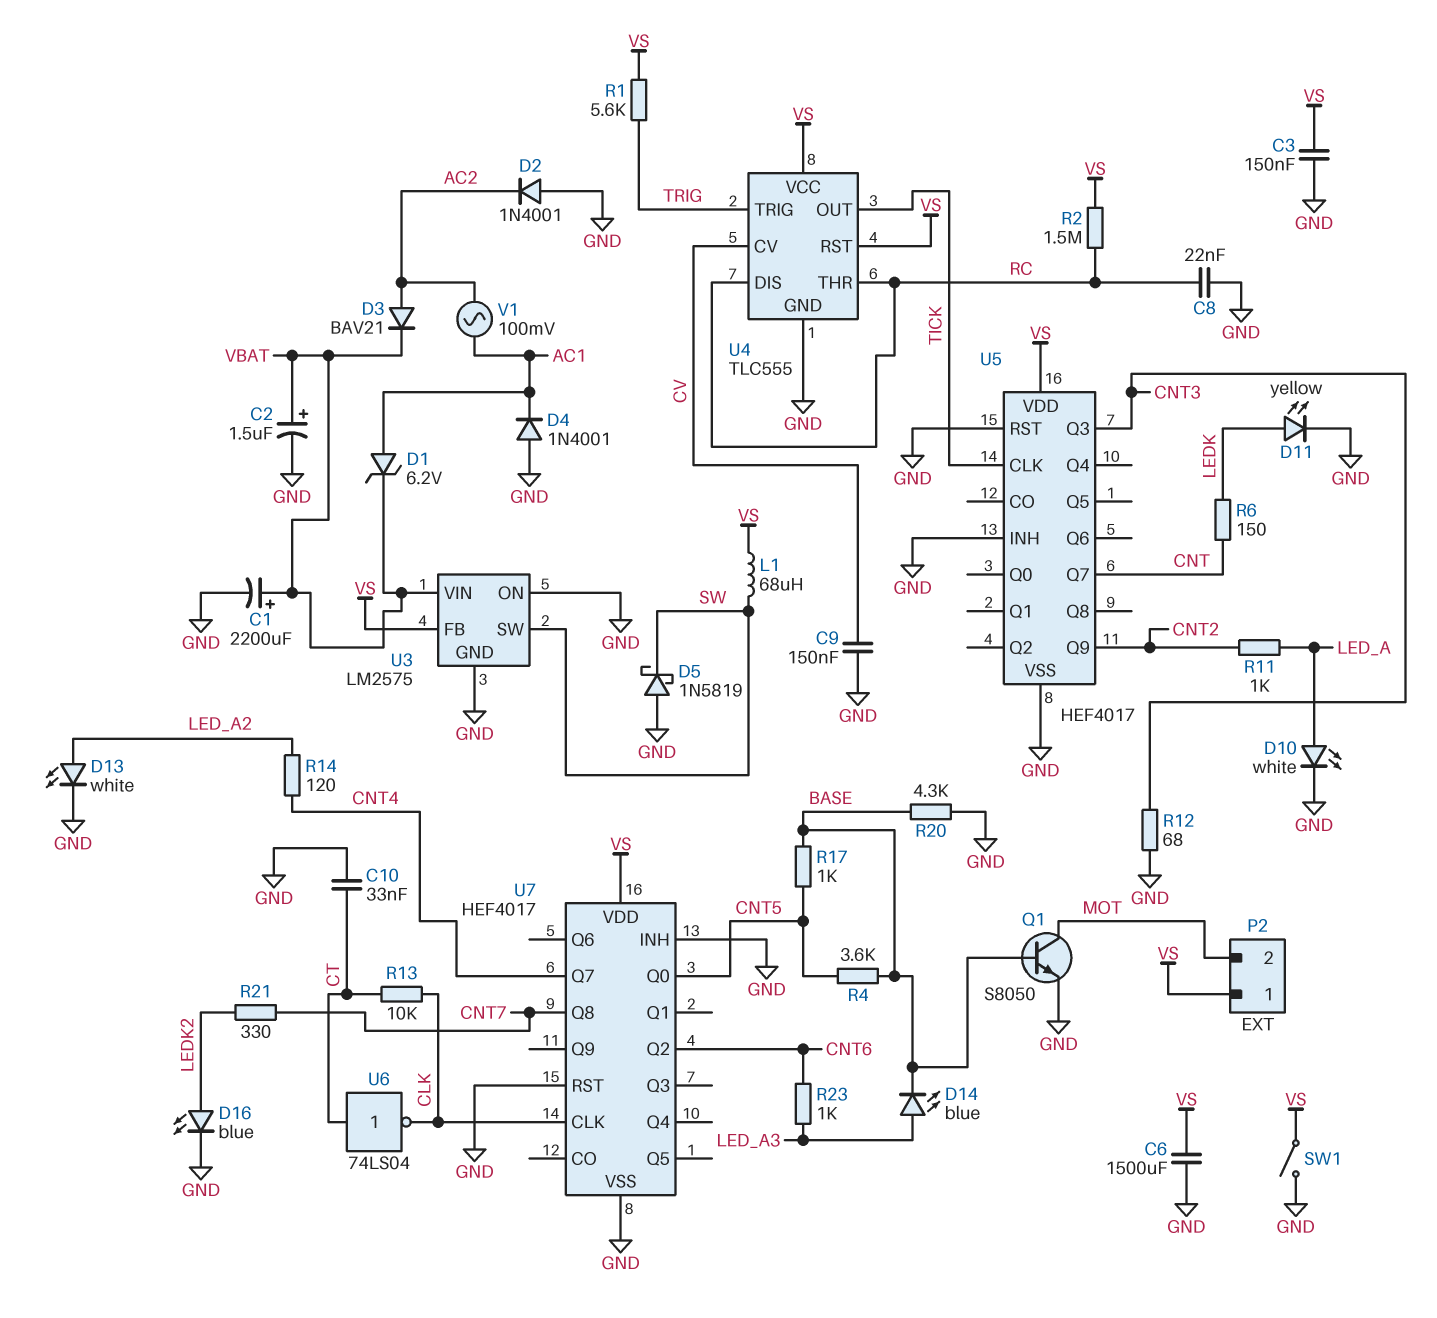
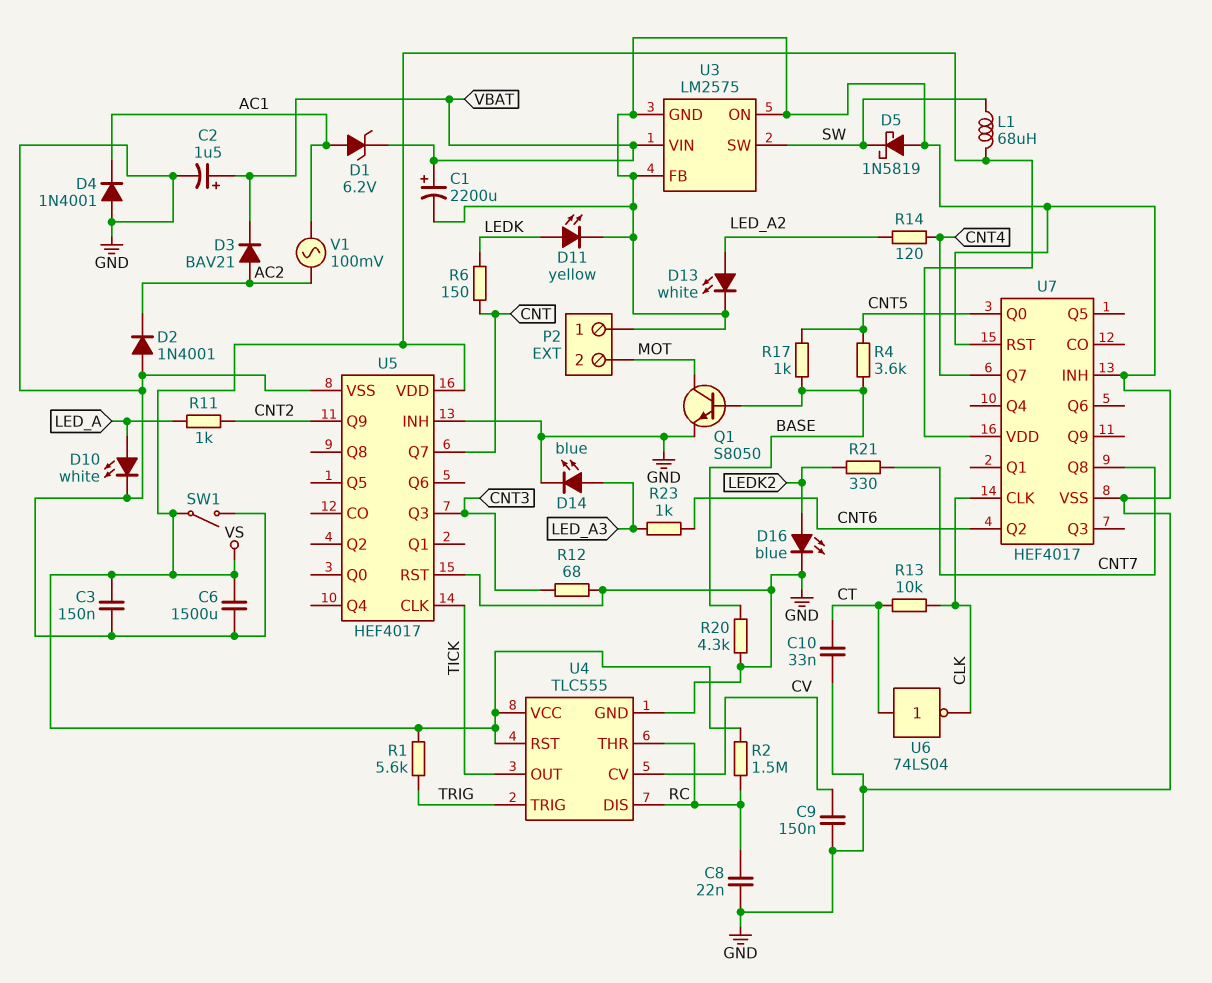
D14: LED blue (A LED_A3, K BASE) -> LED blue (A LED_A3, K GND)
P2 pin 1: VS -> GND
U3 pin FB: VS -> GND

